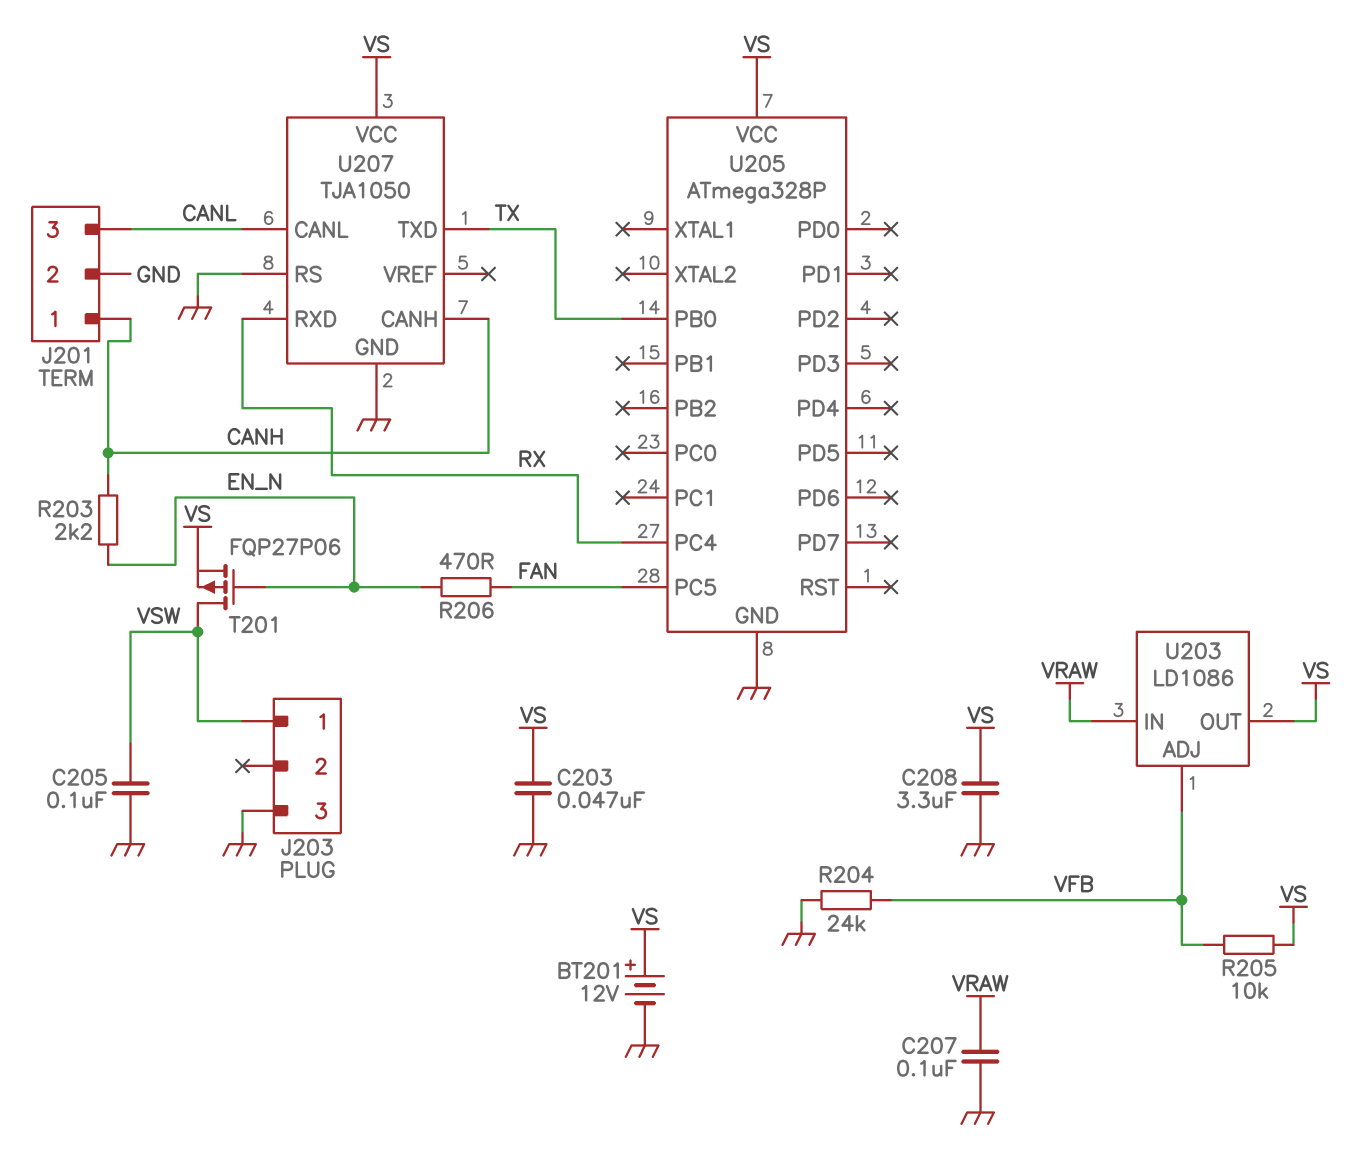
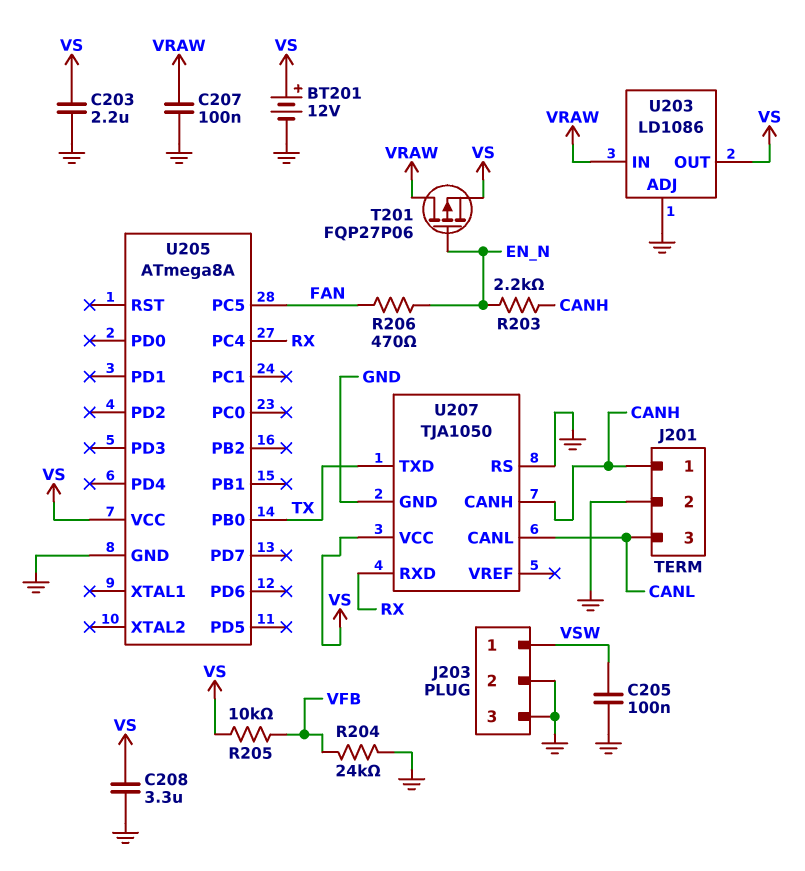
C203: 47nF (GND, VS) -> 2.2uF (GND, VS)
J203 pin 2: none -> GND
T201: PMOS FQP27P06 (G EN_N, D VSW, S VS) -> PMOS FQP27P06 (G EN_N, D VRAW, S VS)
U203 pin ADJ: VFB -> GND
U205: ATmega328P -> ATmega8A

